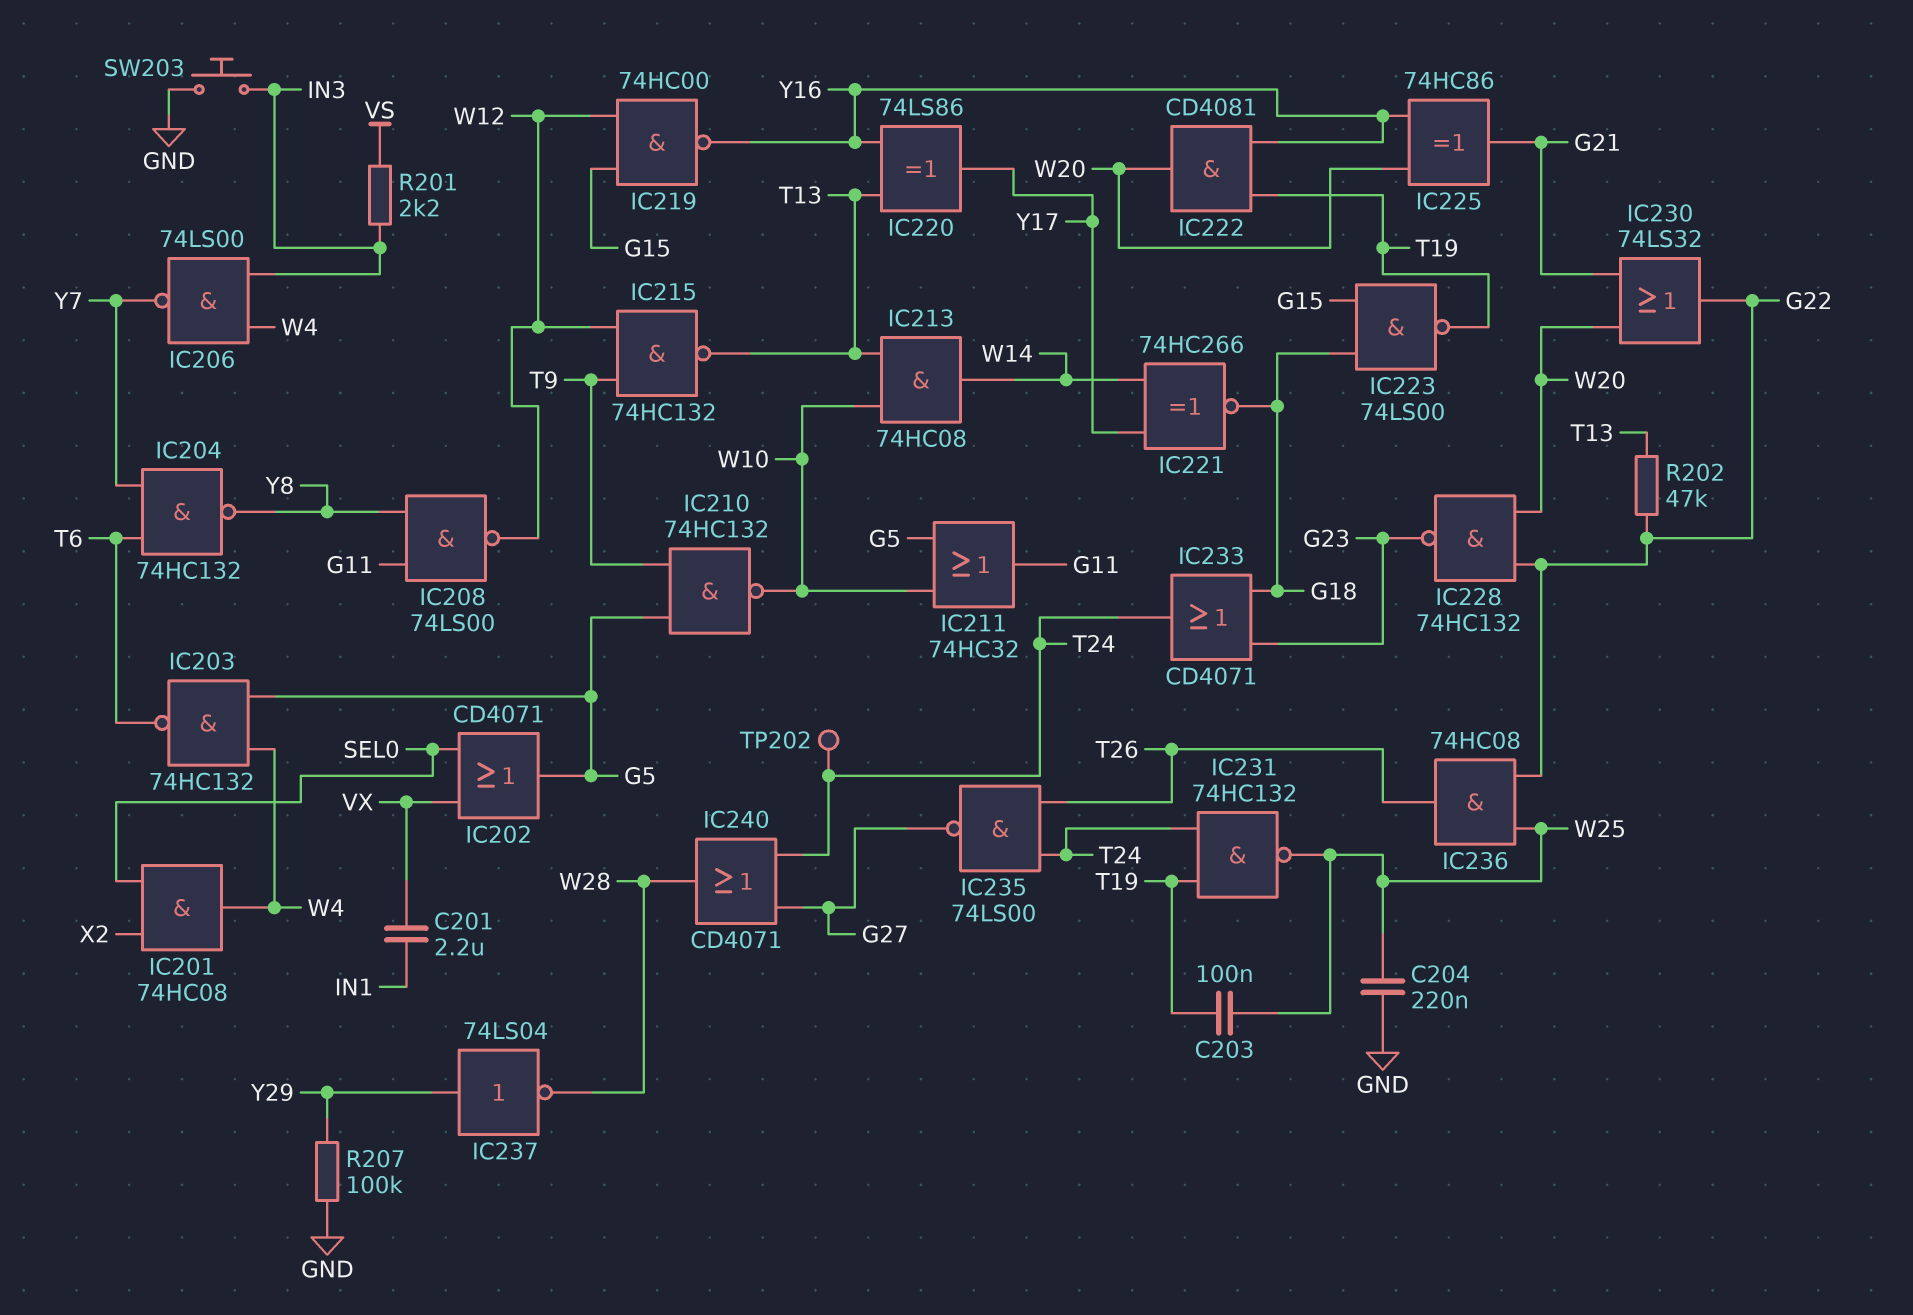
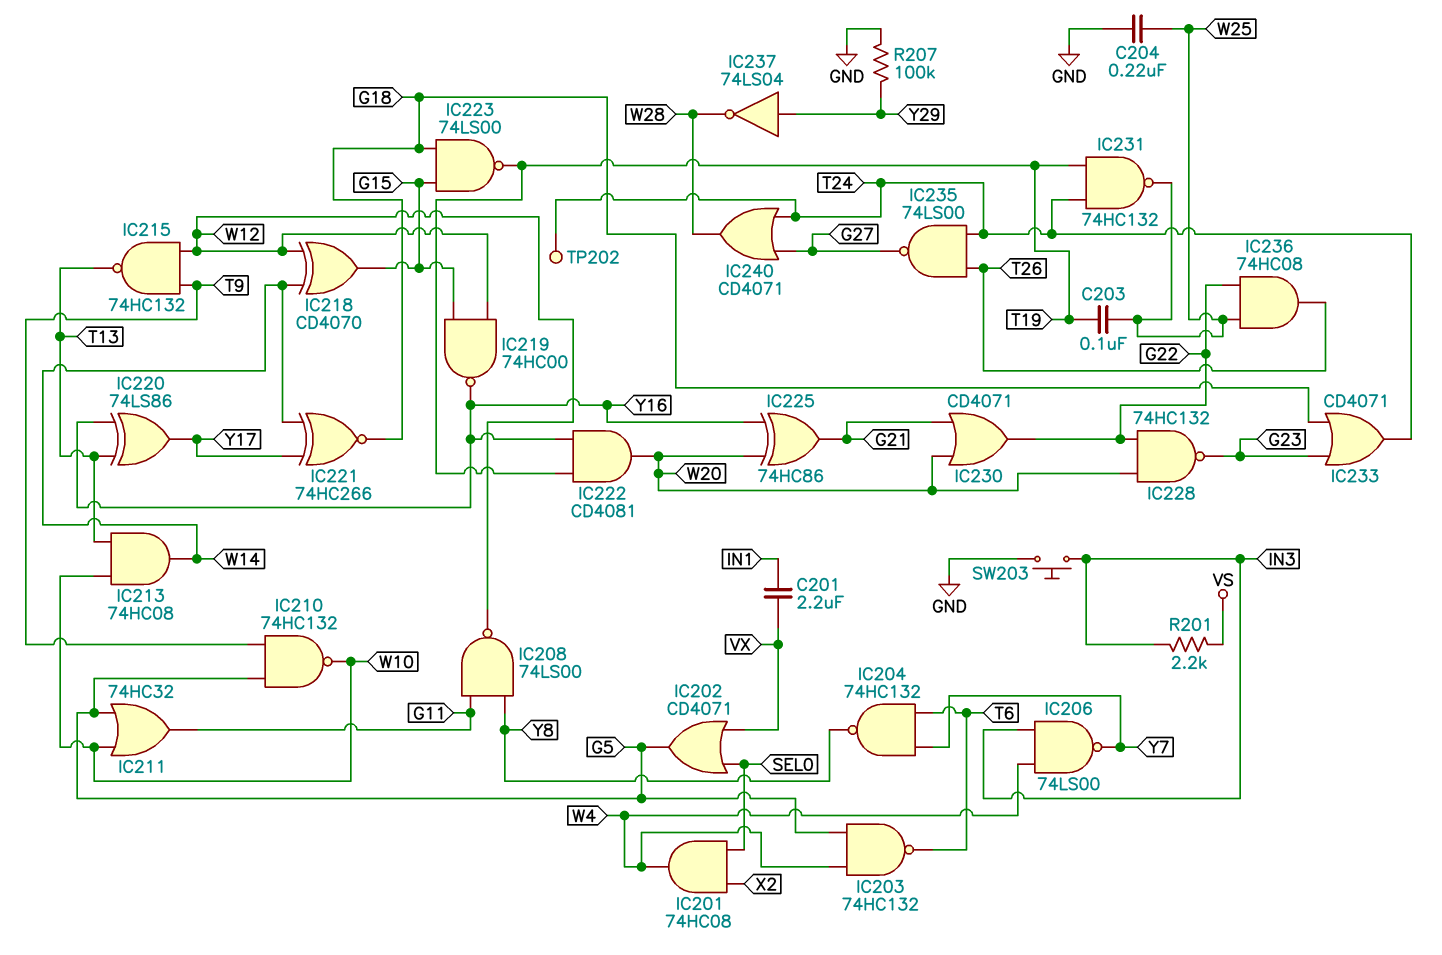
IC218: none -> XOR CD4070 (in W12, in W14, out G15)
IC230: OR 74LS32 (in G21, in W20, out G22) -> OR CD4071 (in G21, in W20, out G22)
R202: 47k (G22, T13) -> none

